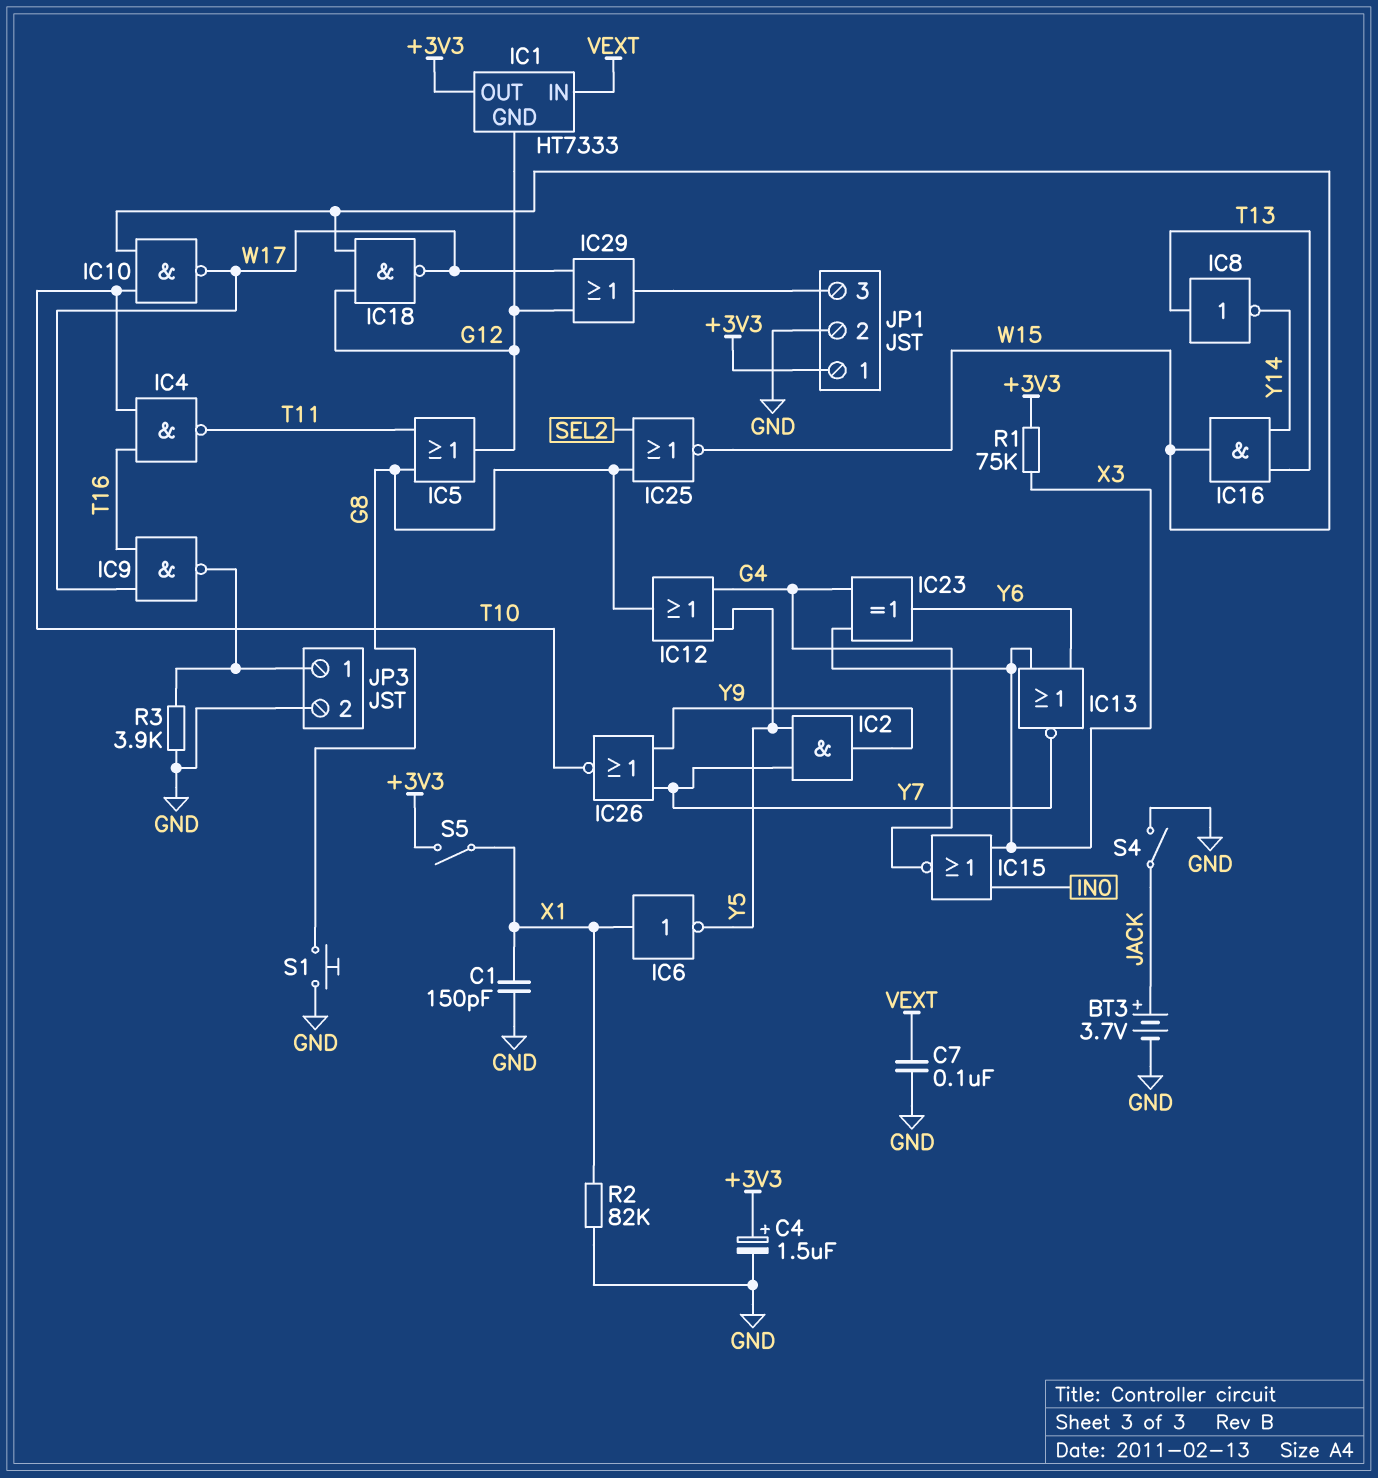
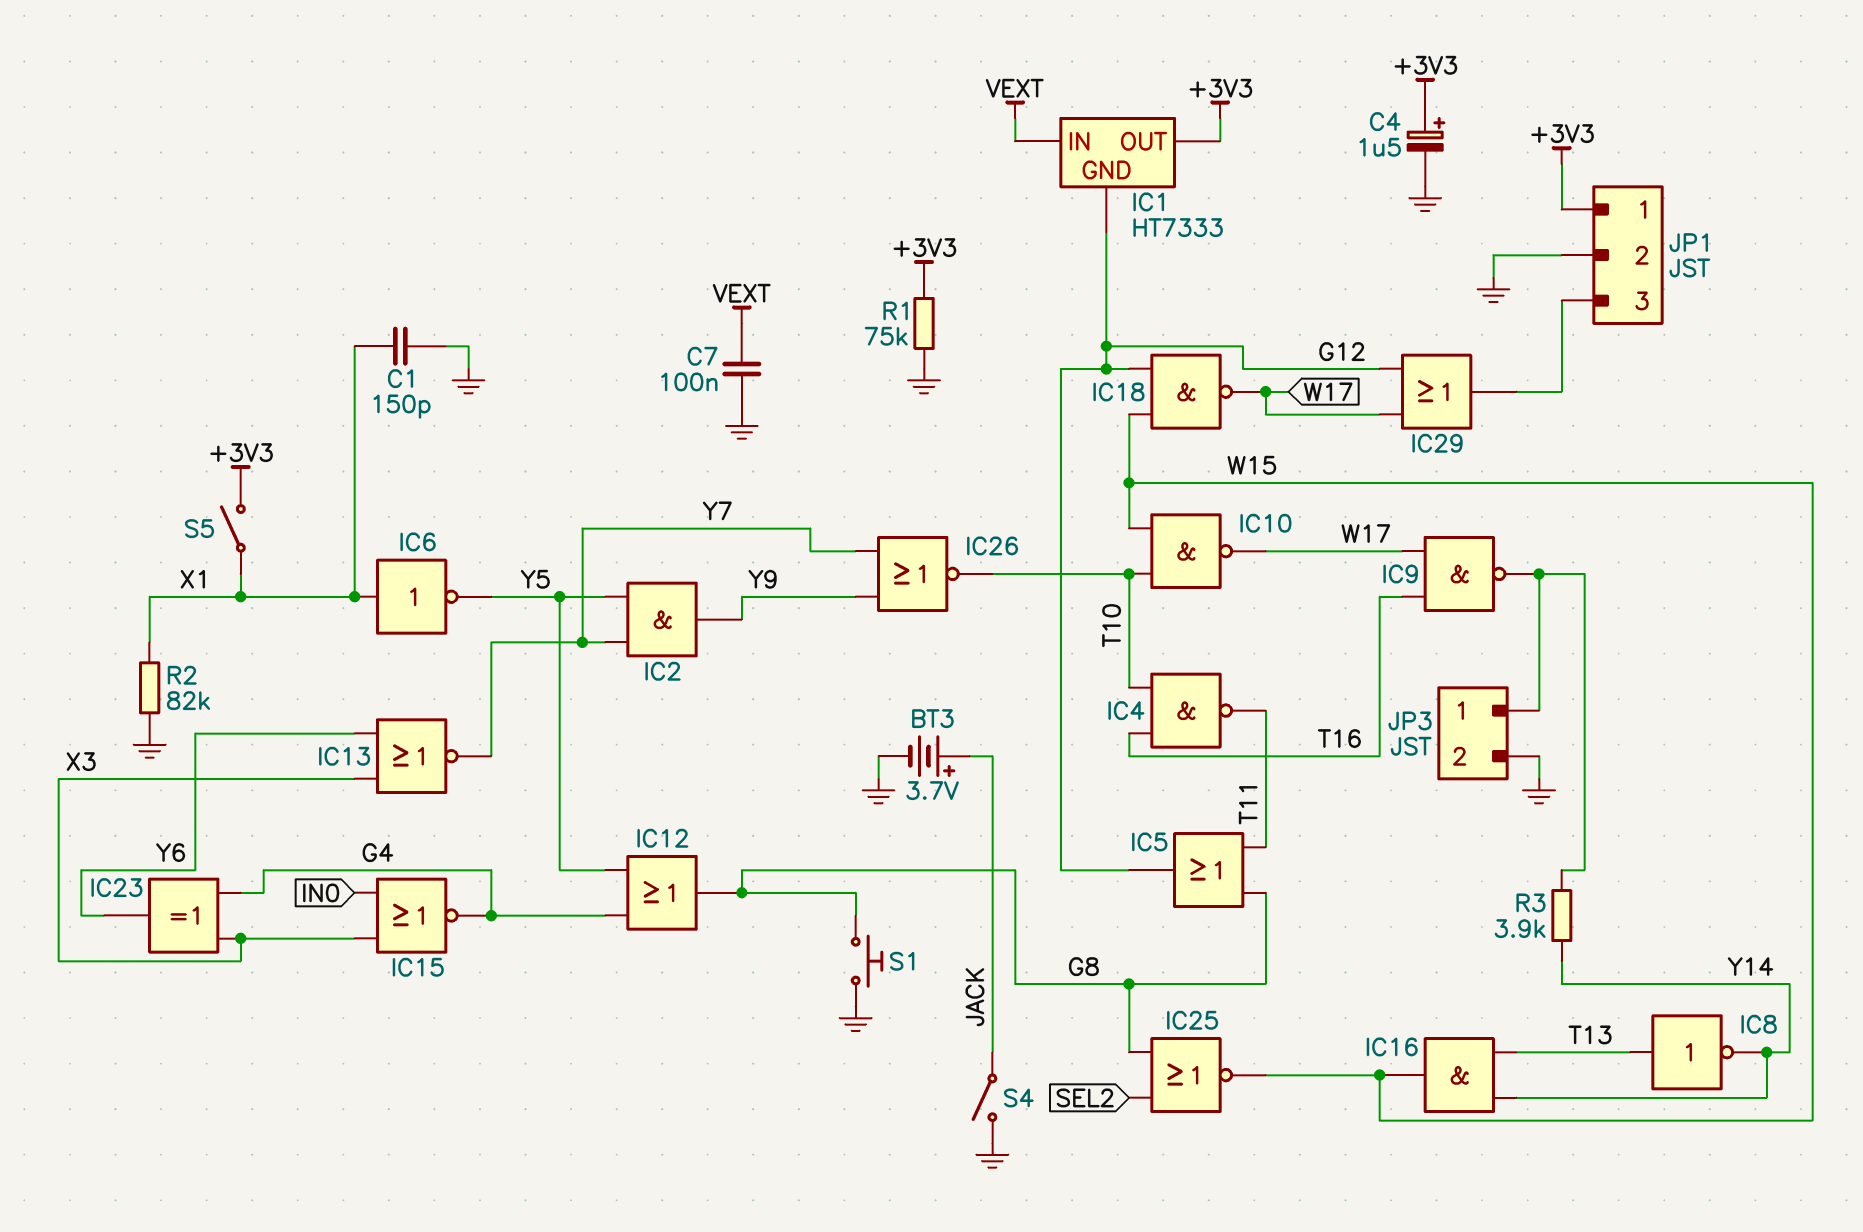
R1: 75k (+3V3, X3) -> 75k (+3V3, GND)
R3: 3.9k (GND, JP3/1) -> 3.9k (JP3/1, Y14)

